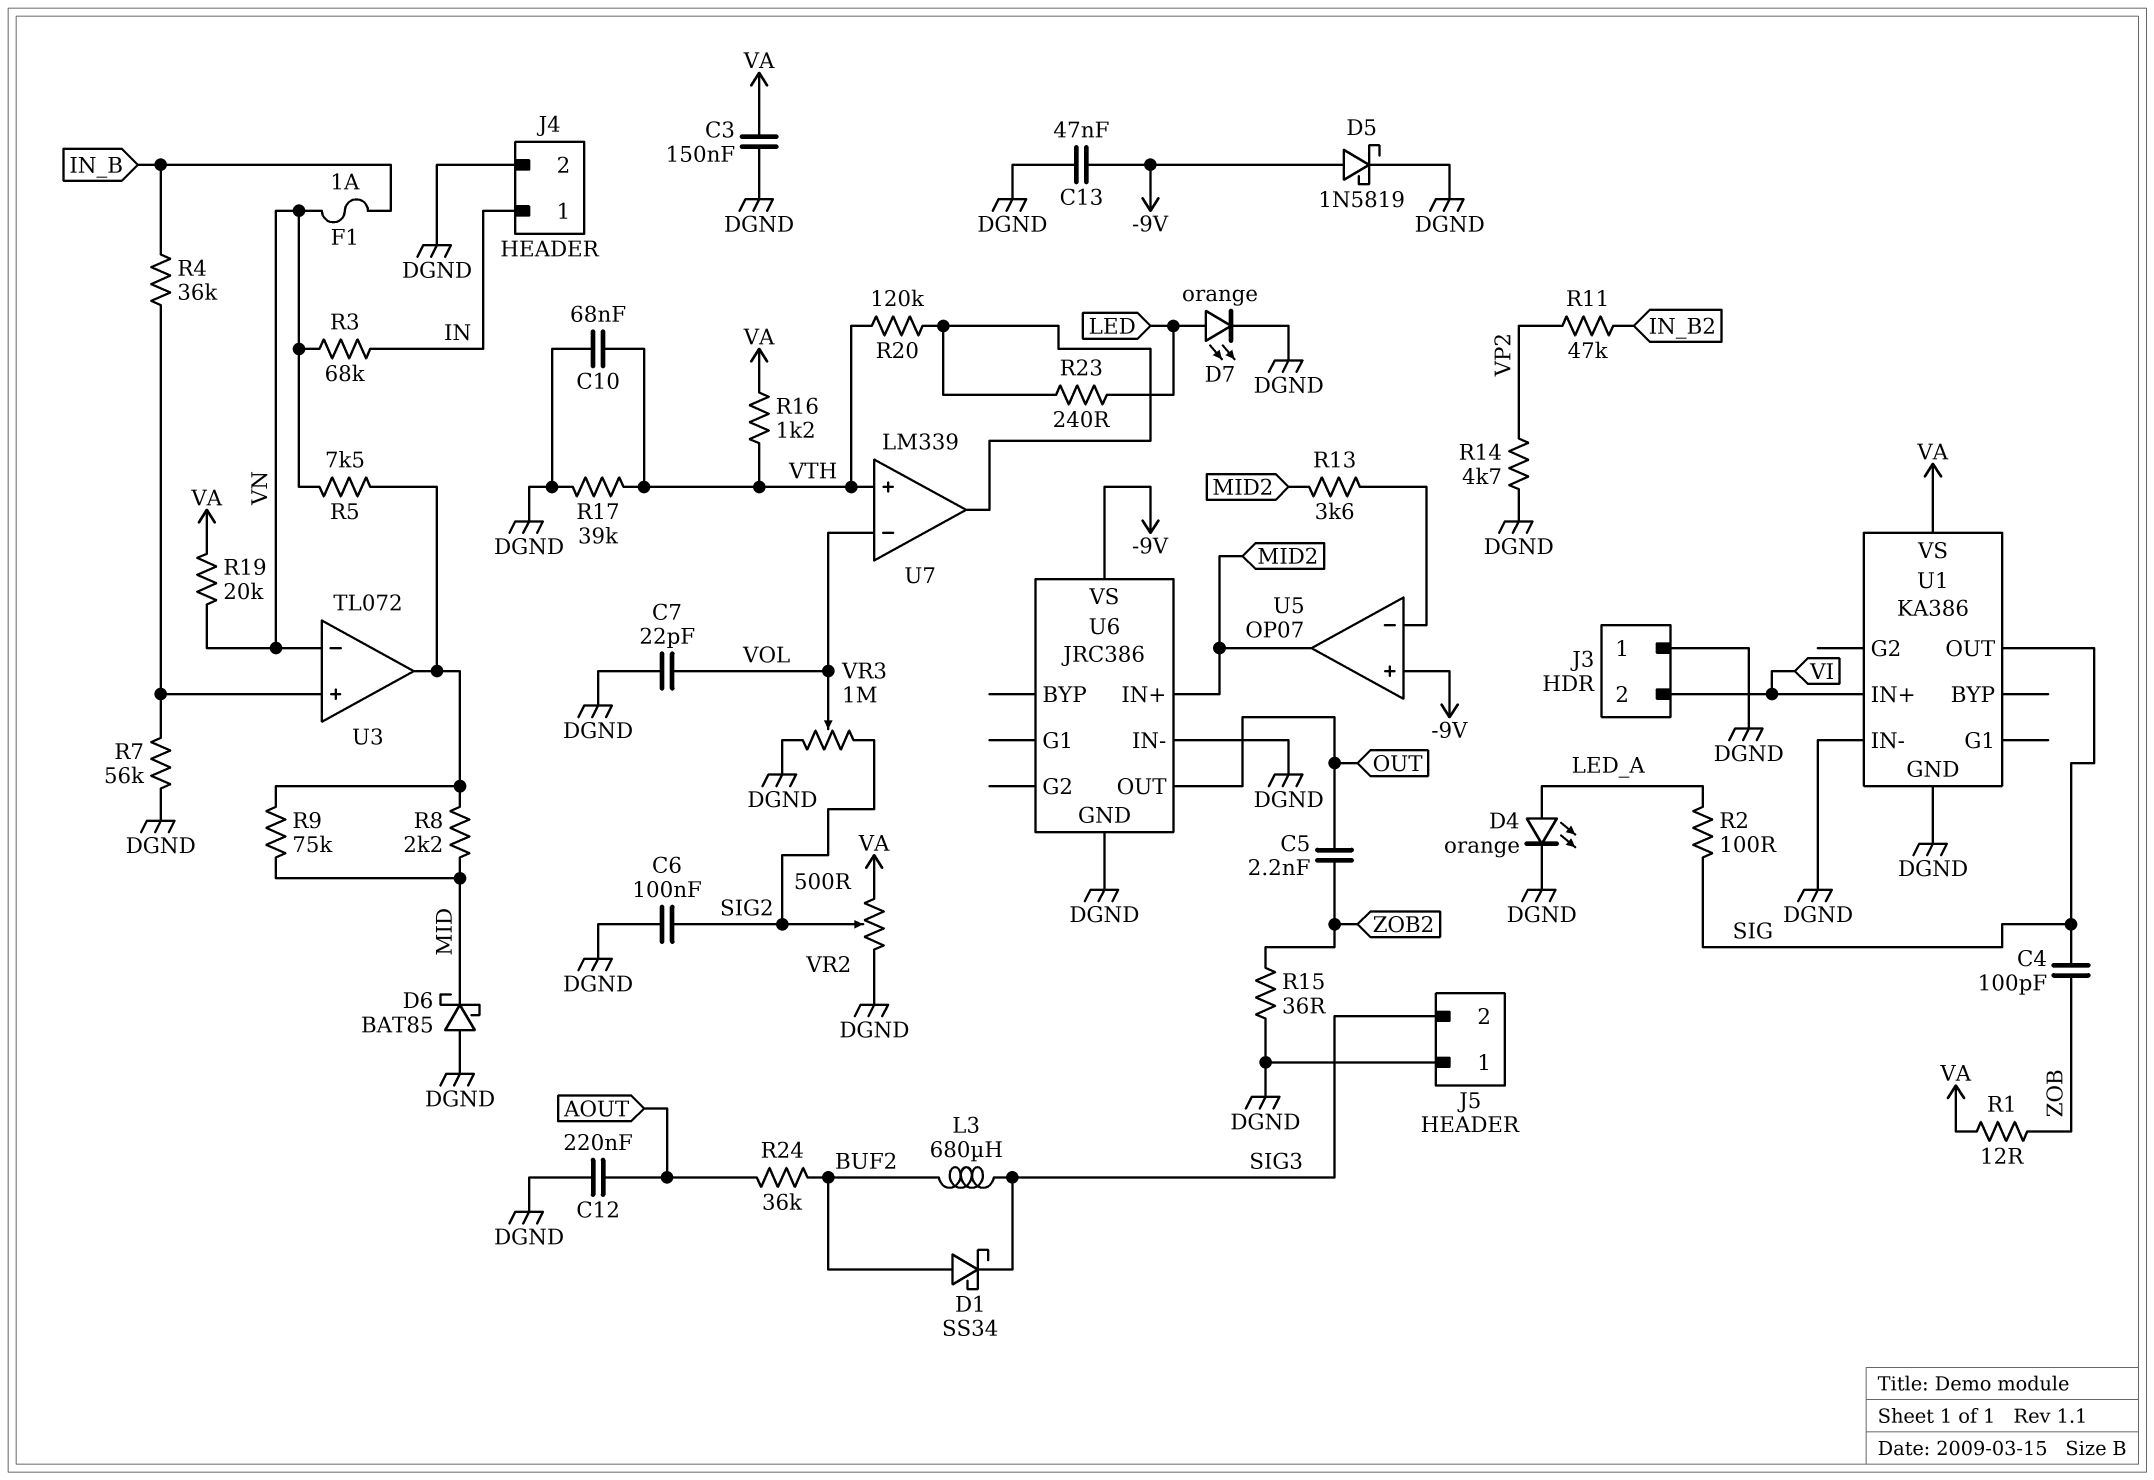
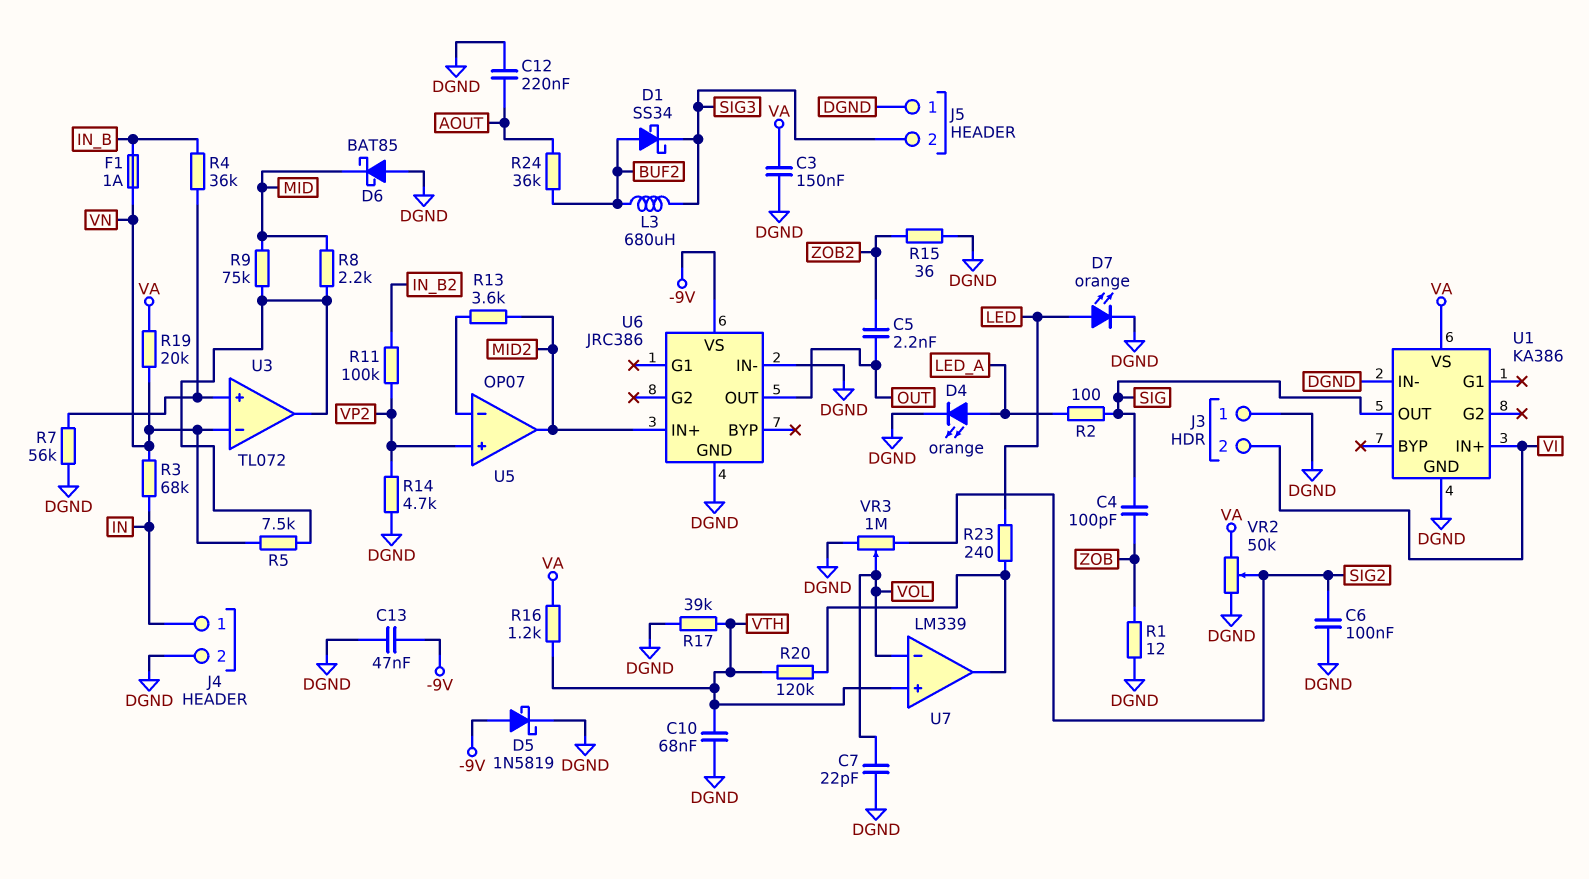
R1: 12 (VA, ZOB) -> 12 (DGND, ZOB)
R11: 47k (IN_B2, VP2) -> 100k (IN_B2, VP2)
U5 pin in+: -9V -> VP2
VR2: 500 (DGND, VA, wiper SIG2) -> 50k (DGND, VA, wiper SIG2)

